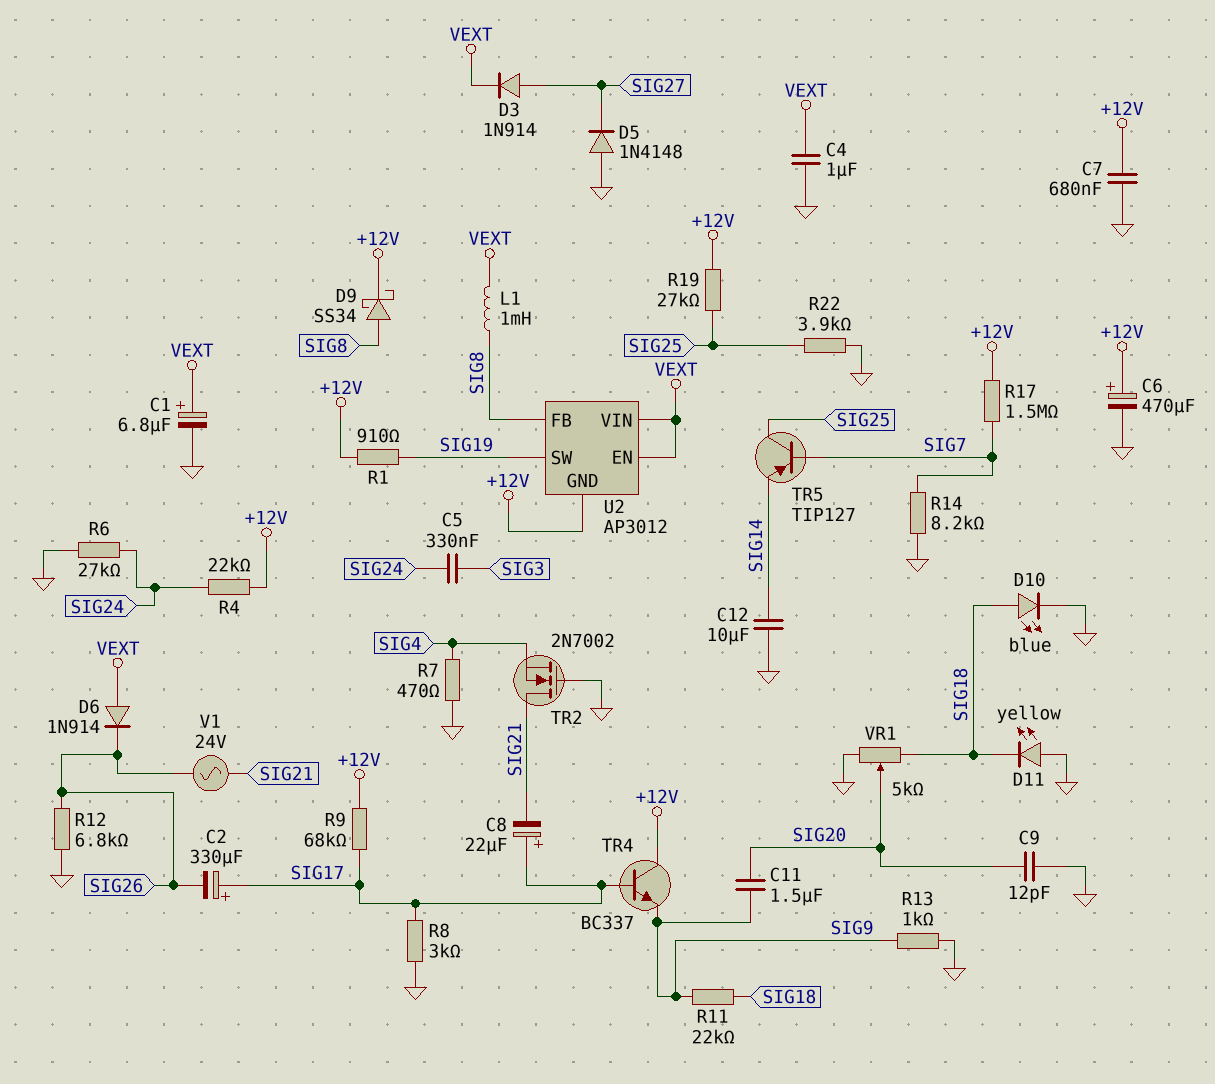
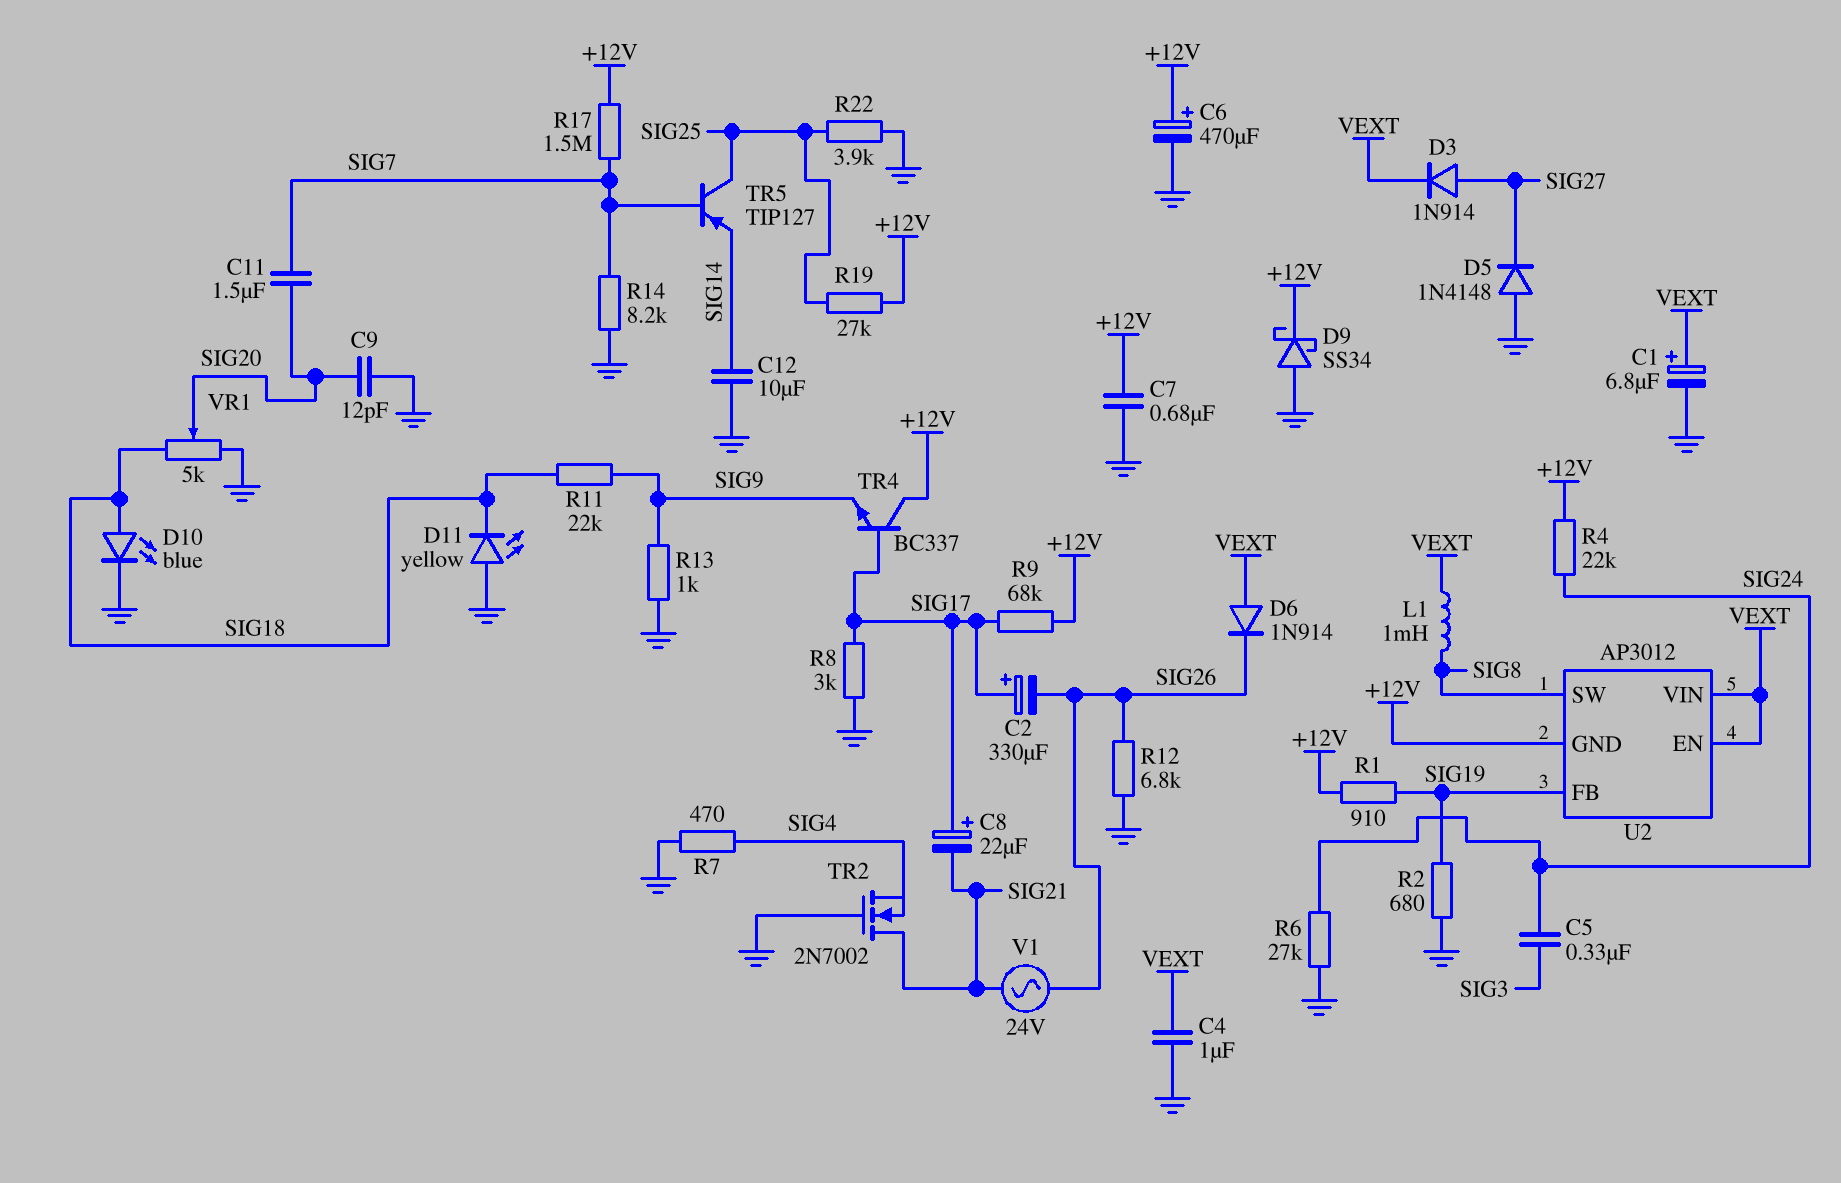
C11: 1.5uF (SIG9, SIG20) -> 1.5uF (SIG7, SIG20)
D9: schottky SS34 (A SIG8, K +12V) -> schottky SS34 (A GND, K +12V)
R2: none -> 680 (GND, SIG19)
U2 pin FB: SIG8 -> SIG19
U2 pin SW: SIG19 -> SIG8

